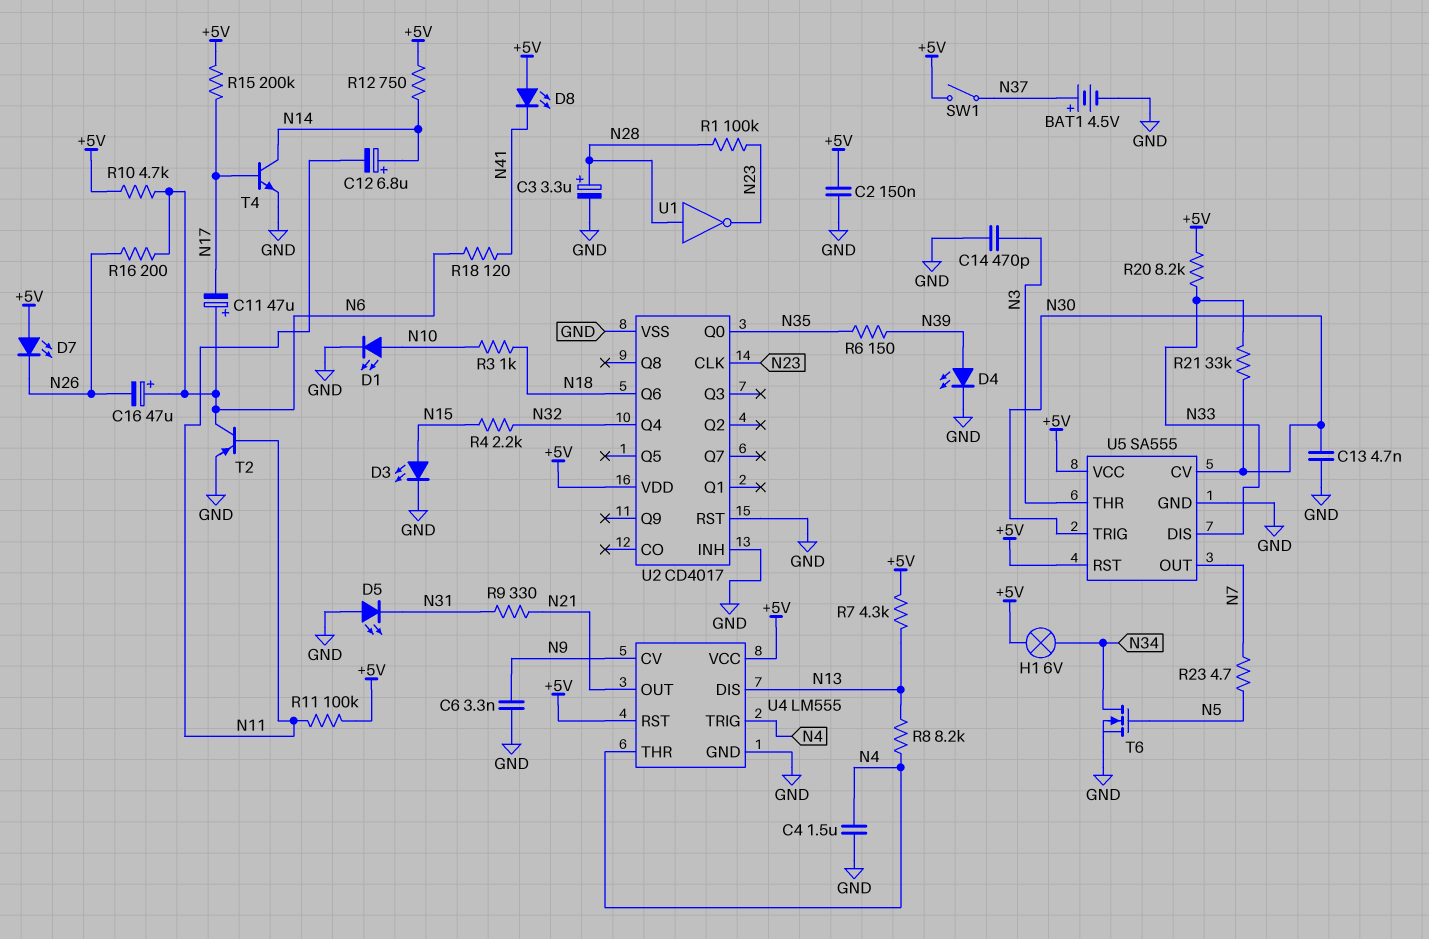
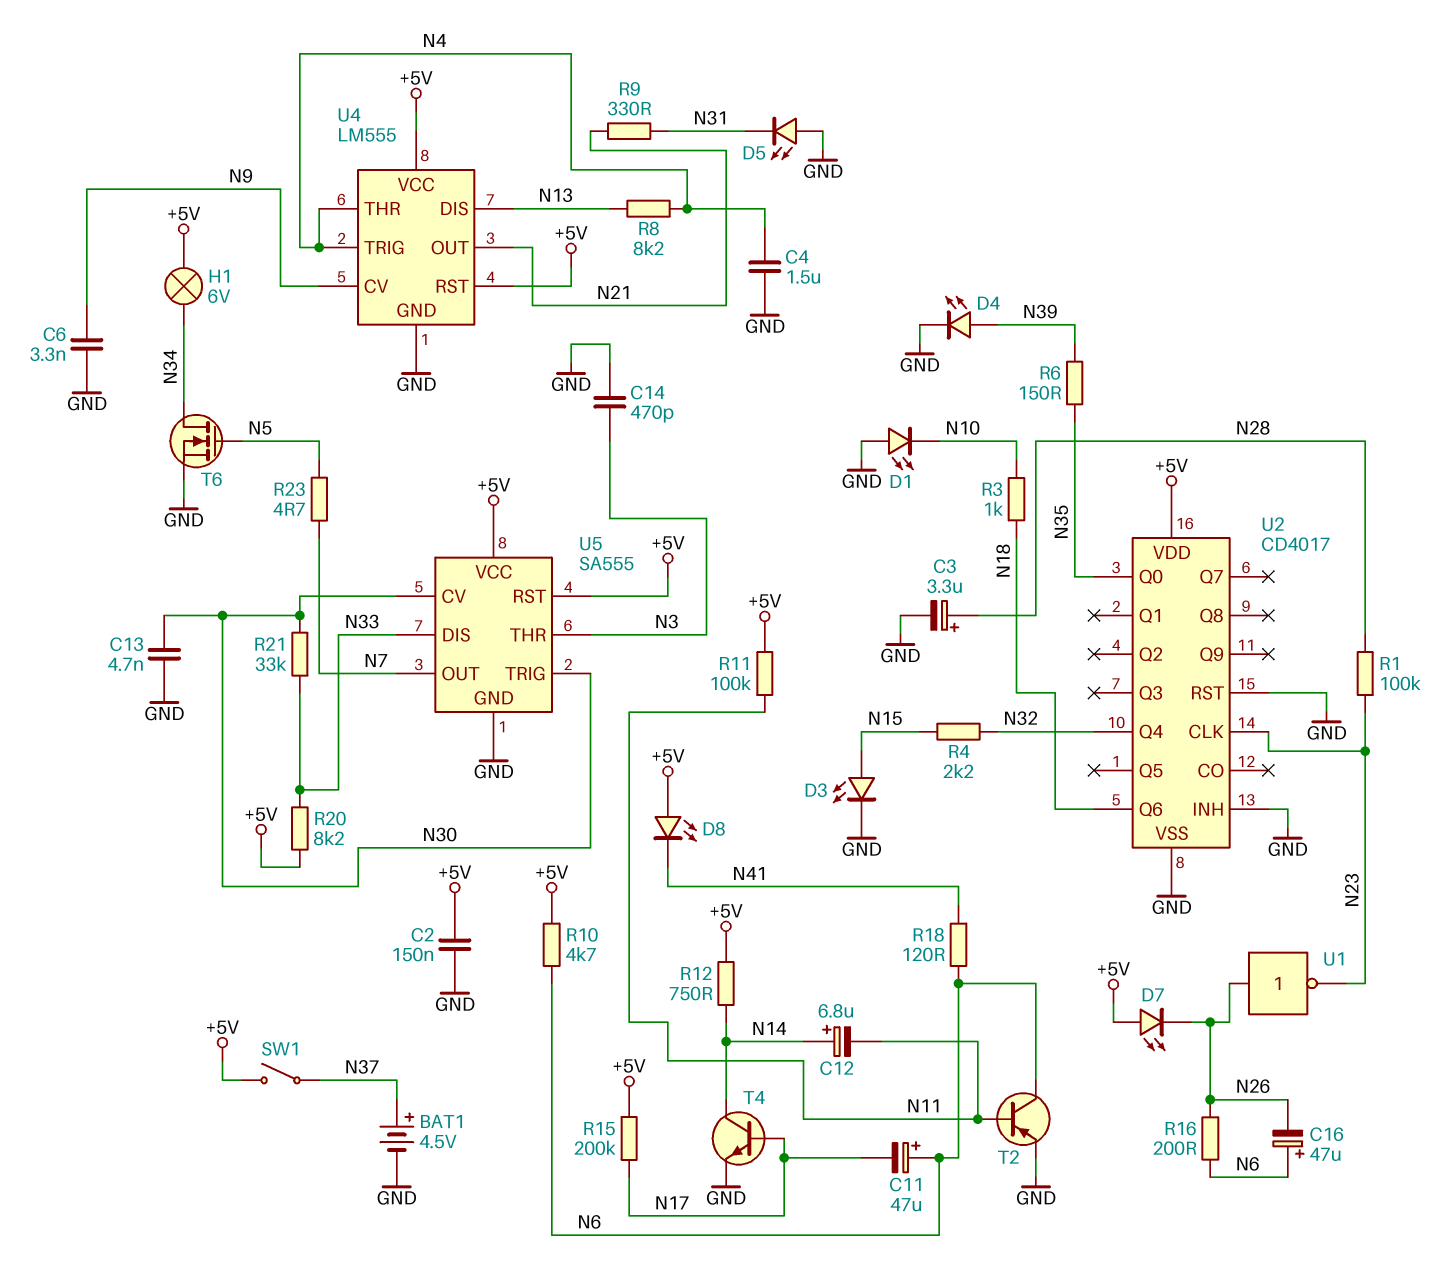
D1: LED (A N10, K GND) -> LED (A GND, K N10)
R7: 4.3k (+5V, N13) -> none
U1: NOT (in N28, out N23) -> NOT (in N26, out N23)

